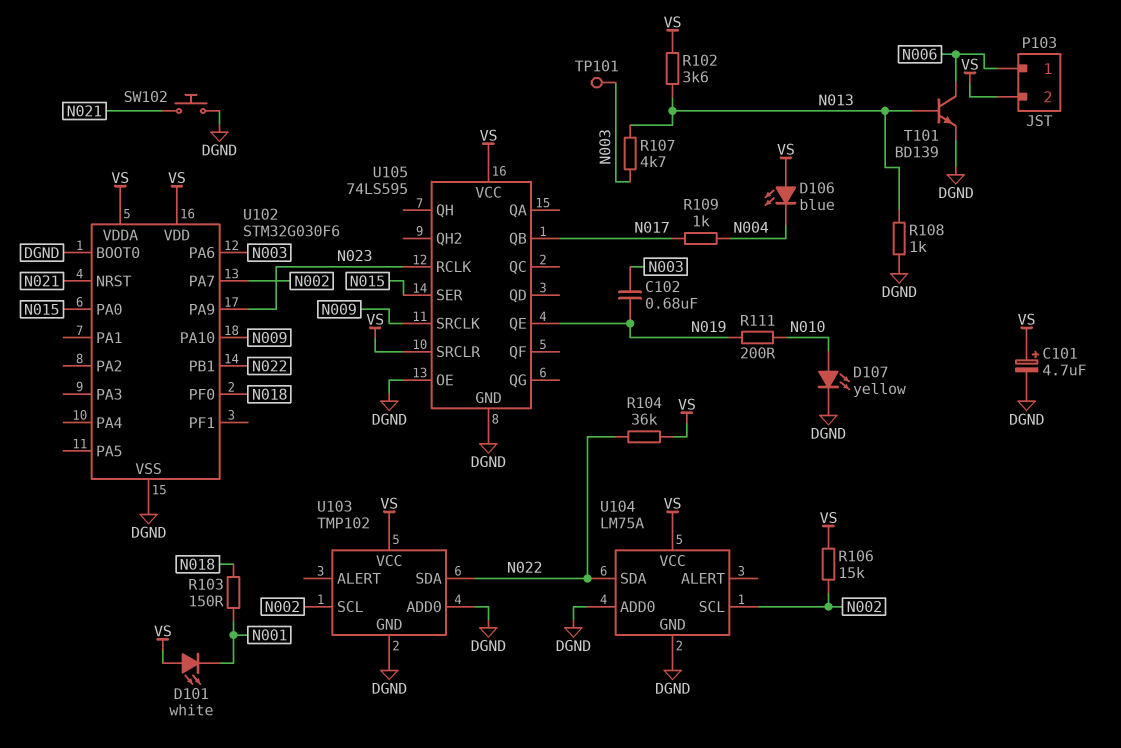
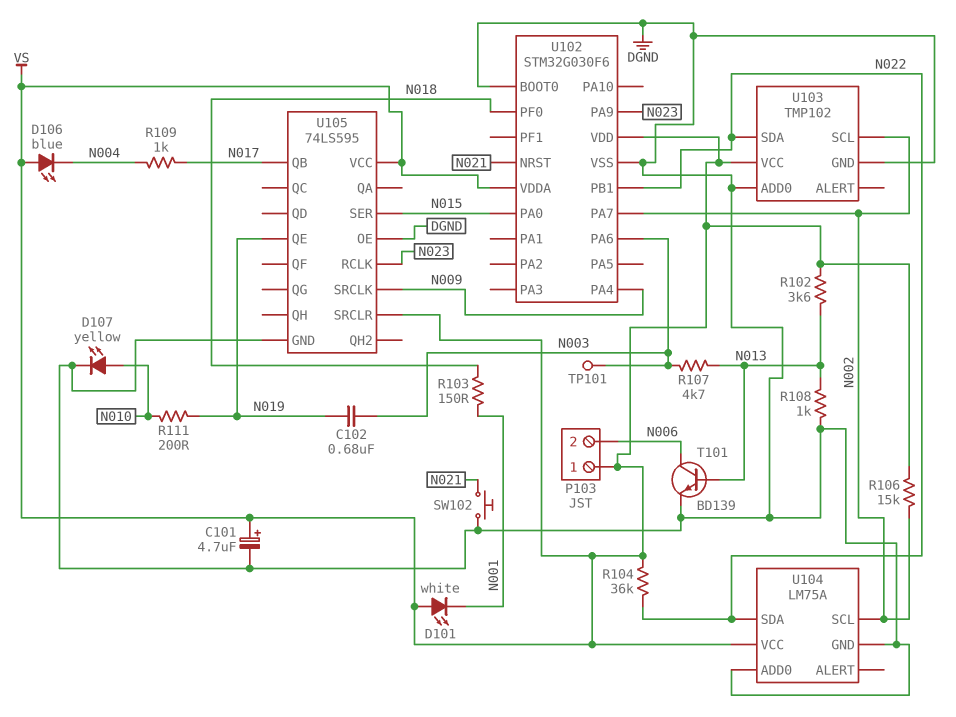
P103 pin 1: N006 -> VS
P103 pin 2: VS -> N006
U102 pin PA4: none -> N009
U102 pin PA10: N009 -> none

